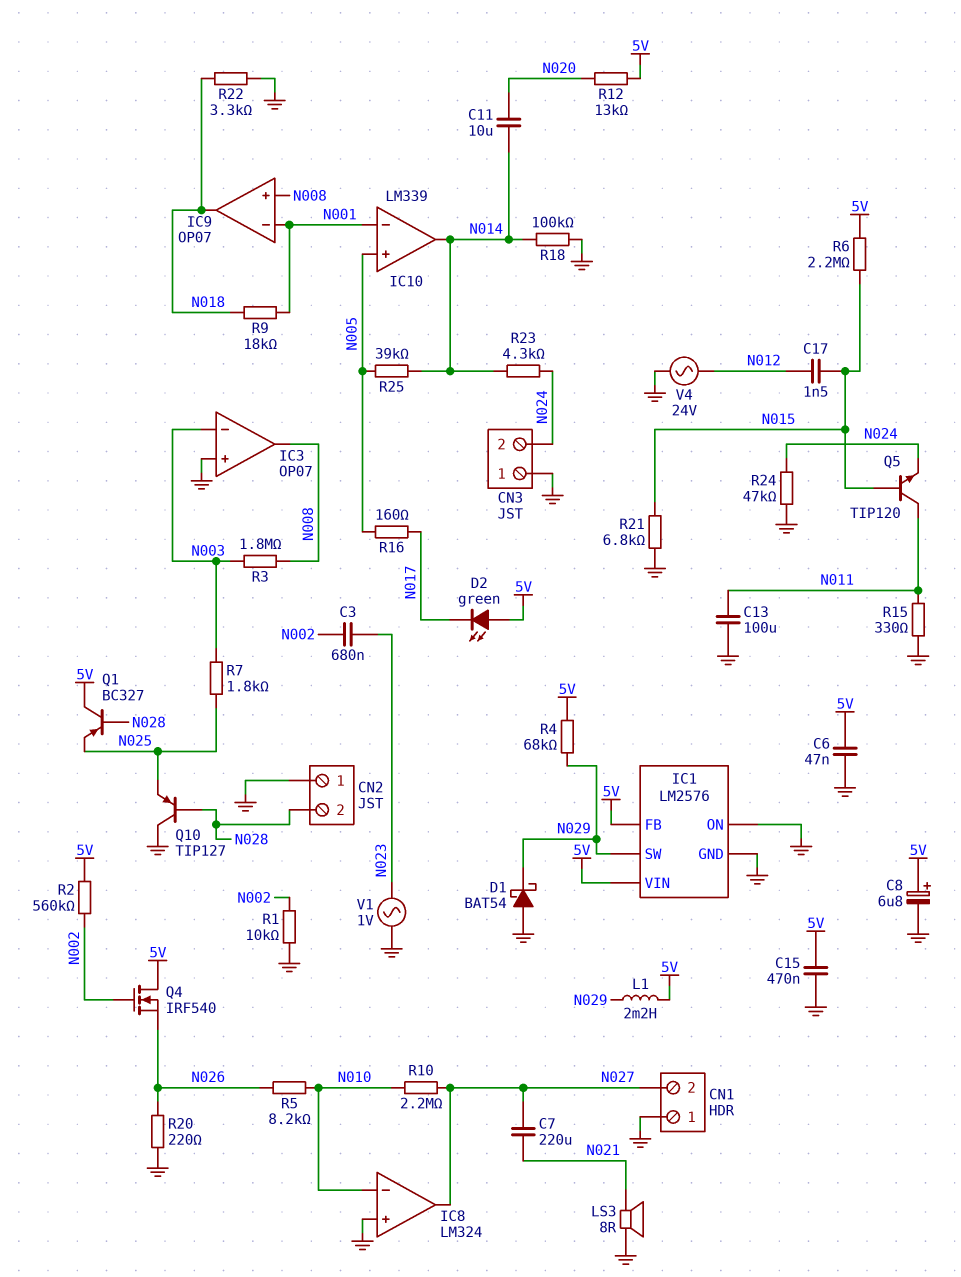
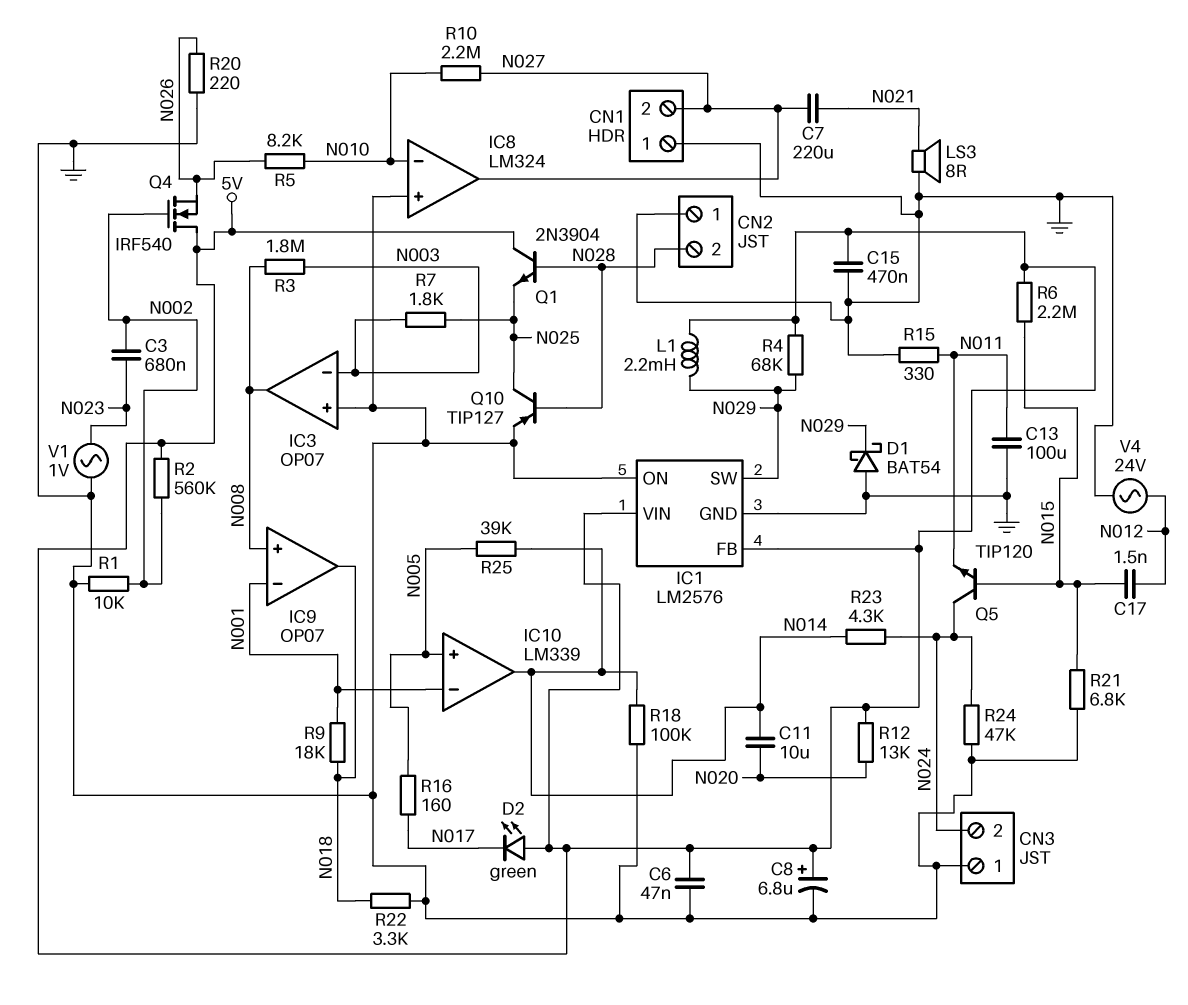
Q1: PNP BC327 (B N028, C 5V, E N025) -> NPN 2N3904 (B N028, C 5V, E N025)
Q5: NPN TIP120 (B N015, C N011, E N024) -> NPN TIP120 (B N015, C N024, E N011)
Q10: PNP TIP127 (B N028, C GND, E N025) -> PNP TIP127 (B N028, C N025, E GND)

